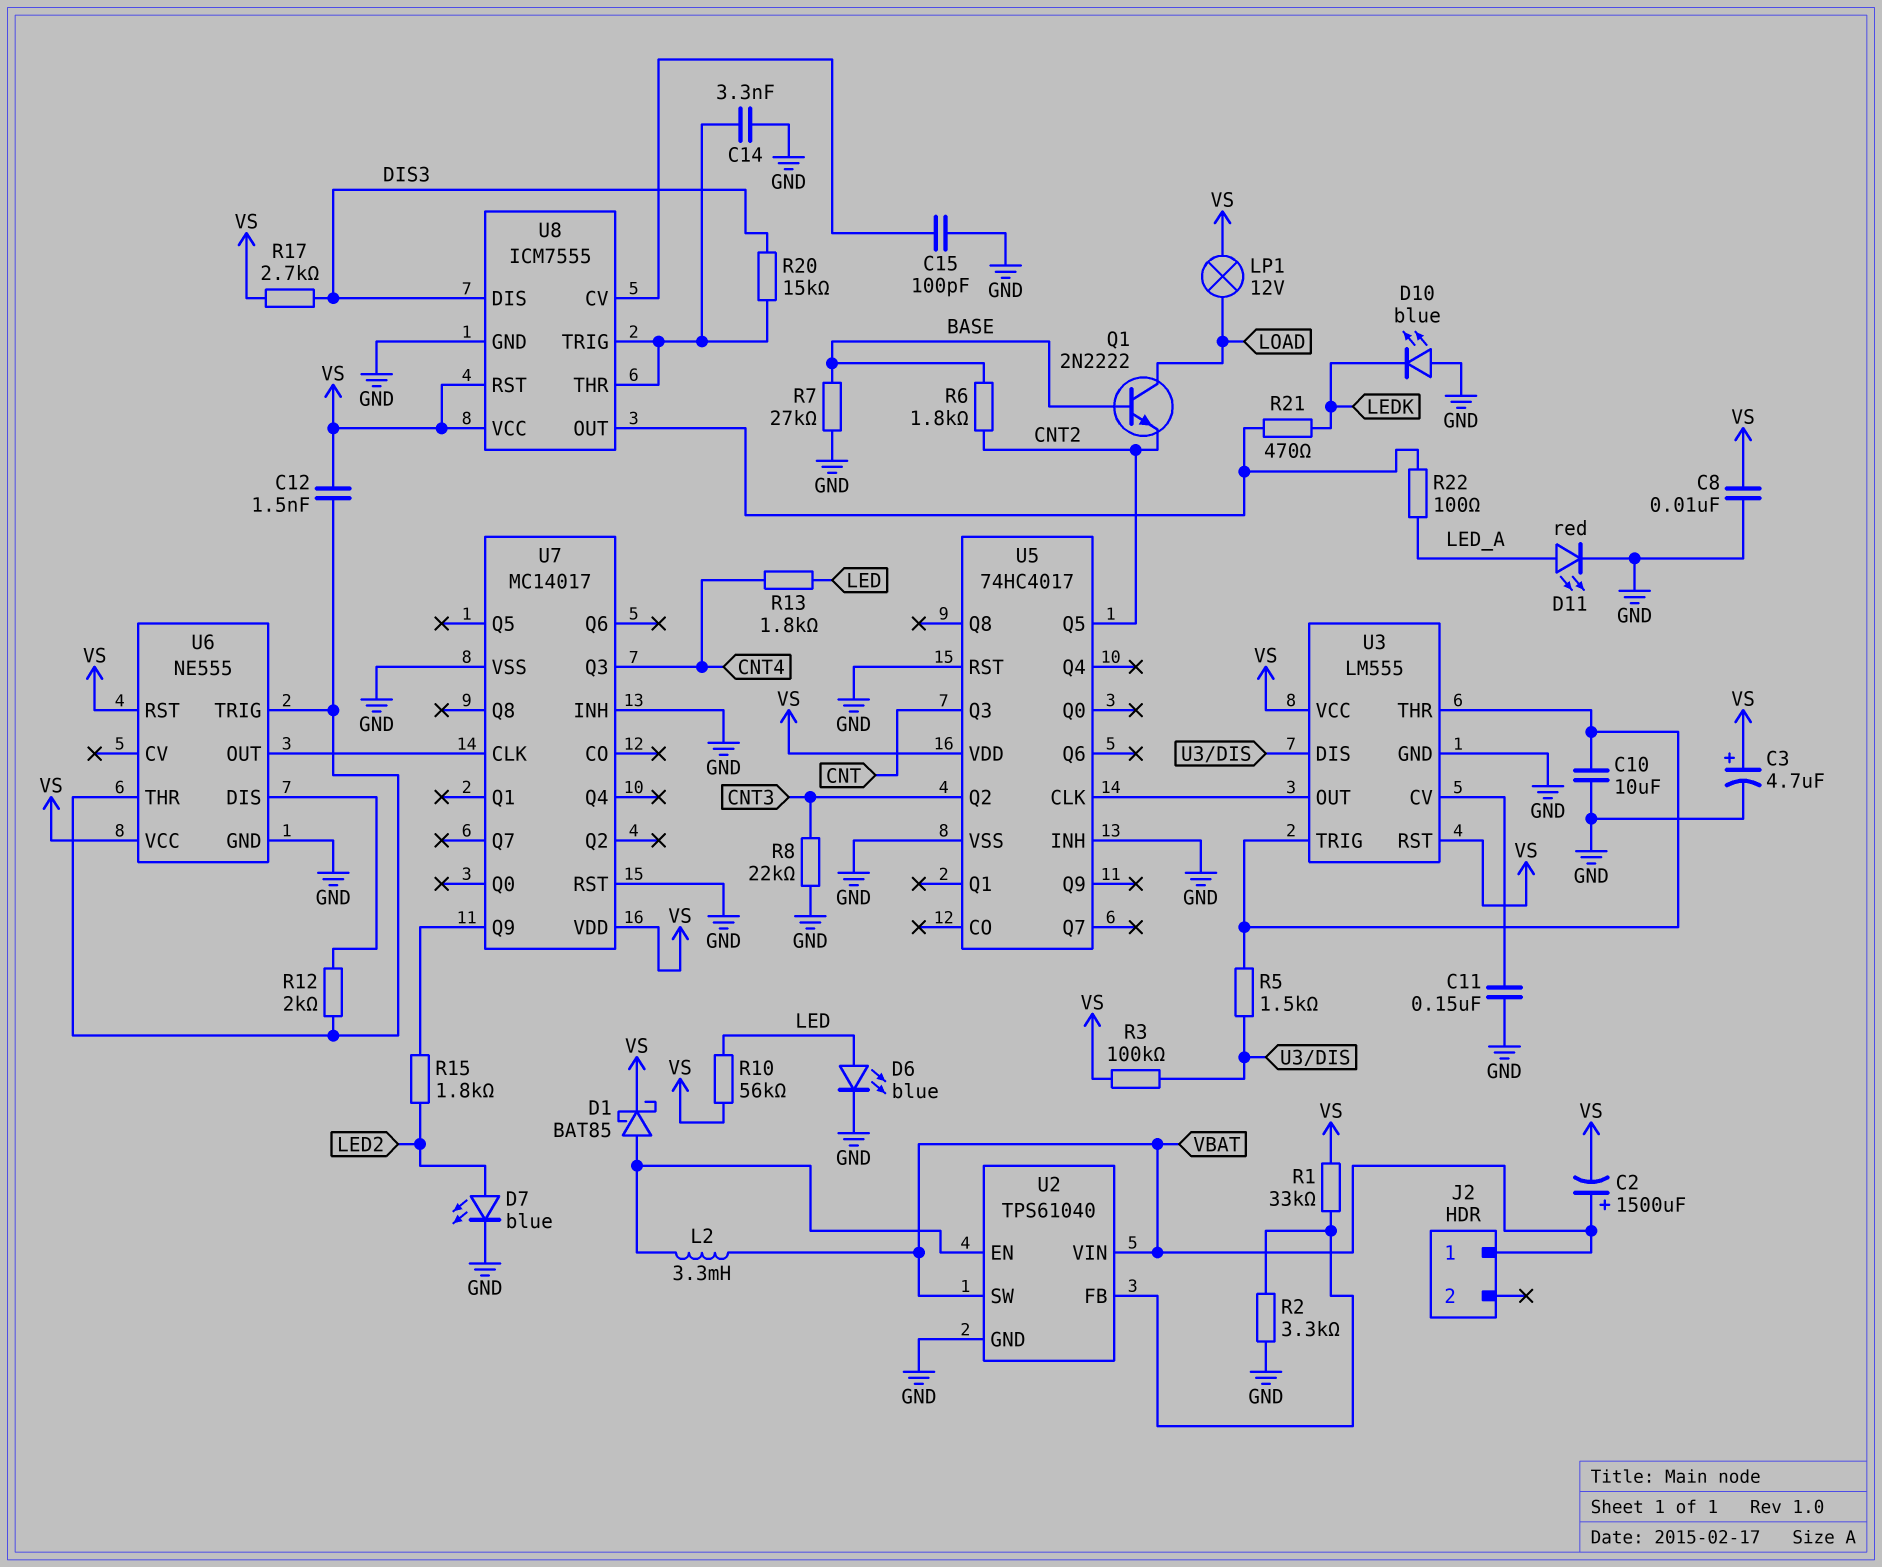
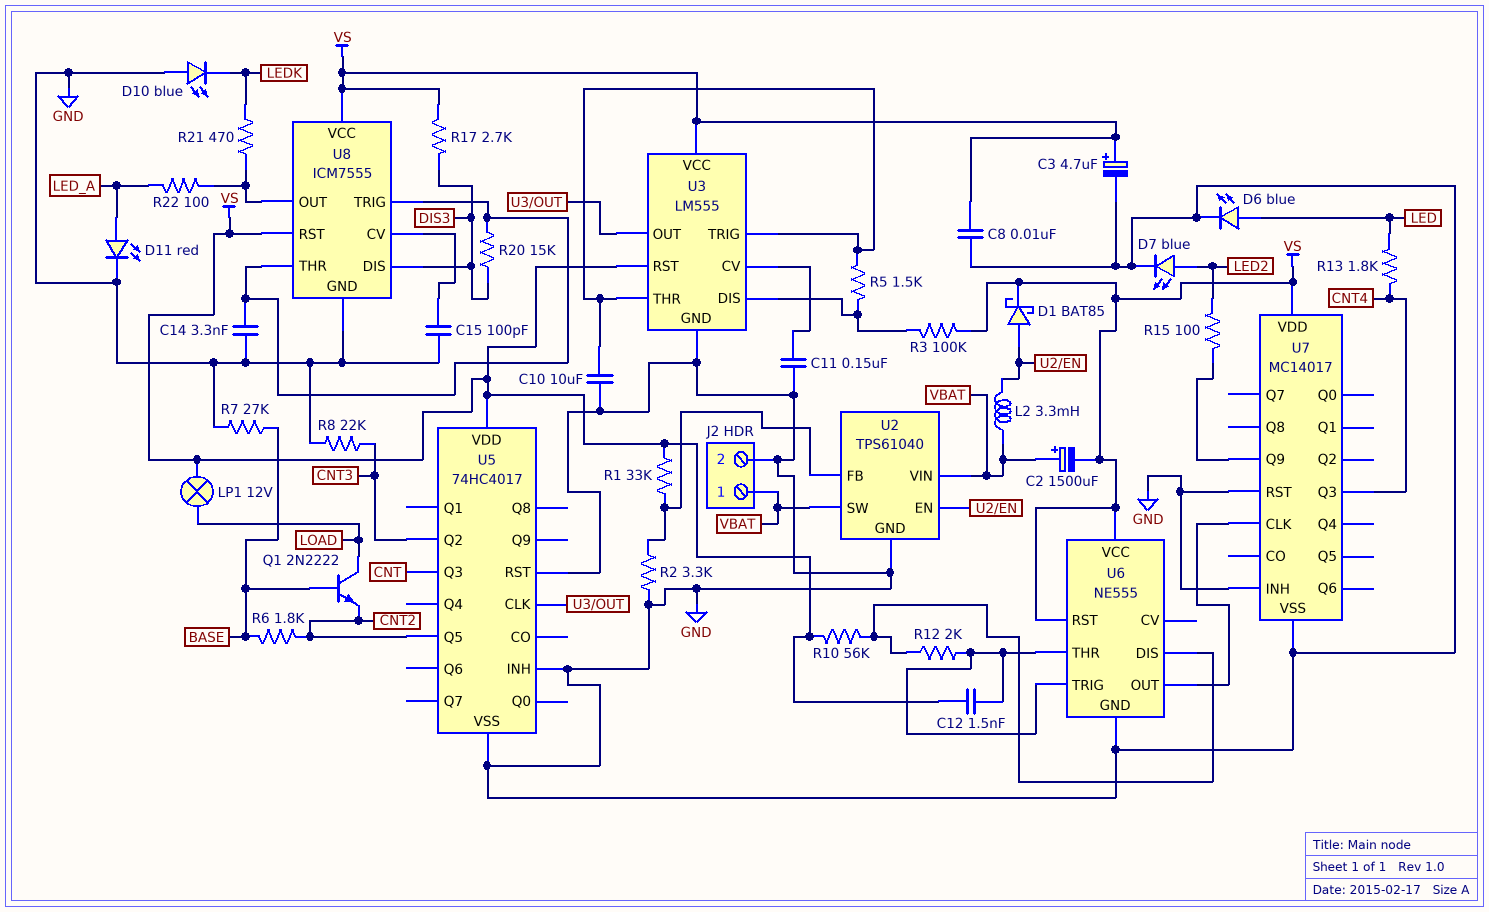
J2 pin 2: none -> GND
R10: 56k (LED, VS) -> 56k (U6/DIS, VS)
R15: 1.8k (LED2, U7/Q9) -> 100 (LED2, U7/Q9)

